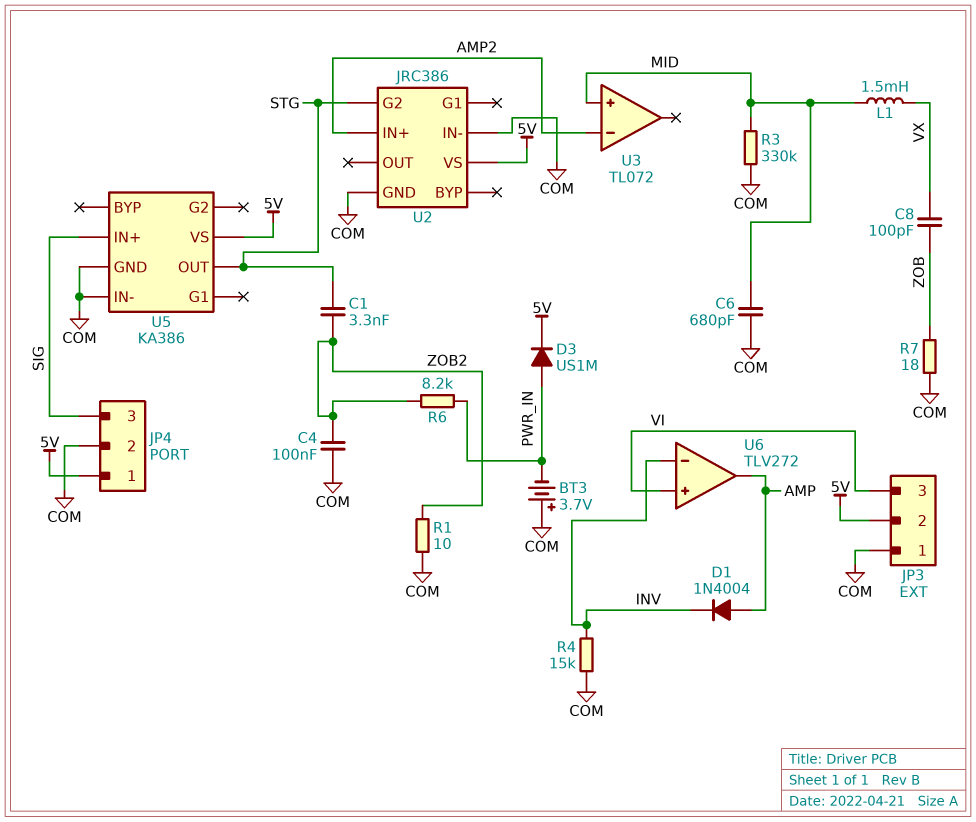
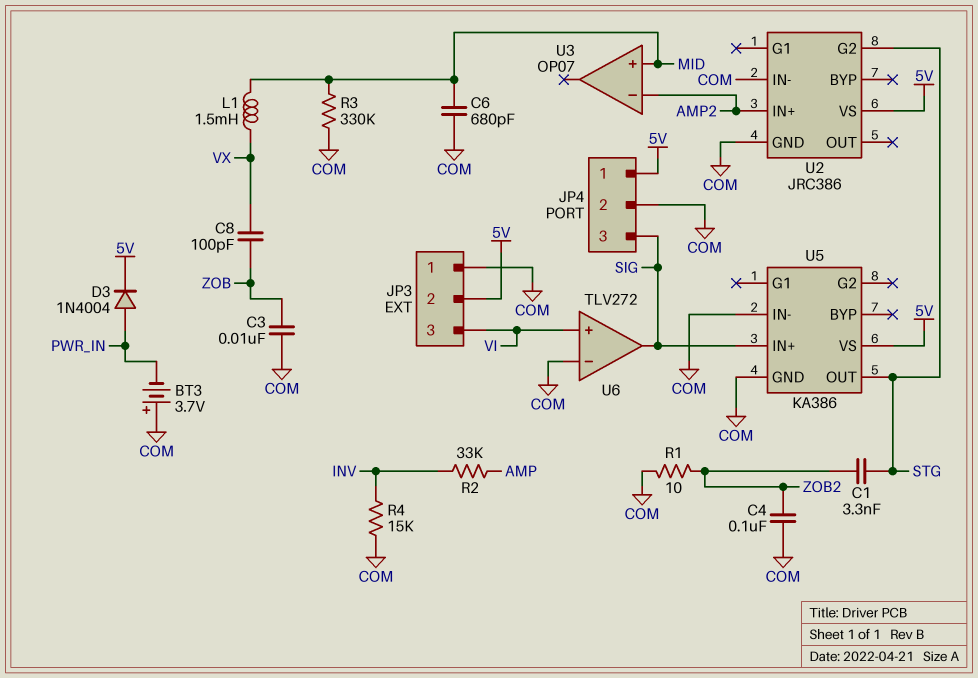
C3: none -> 10nF (COM, ZOB)
D1: diode 1N4004 (A AMP, K INV) -> none
D3: diode US1M (A PWR_IN, K 5V) -> diode 1N4004 (A PWR_IN, K 5V)
R2: none -> 33k (AMP, INV)
R6: 8.2k (PWR_IN, ZOB2) -> none
R7: 18 (COM, ZOB) -> none
U3: TL072 -> OP07
U6 pin in-: INV -> COM
U6 pin out: AMP -> SIG

